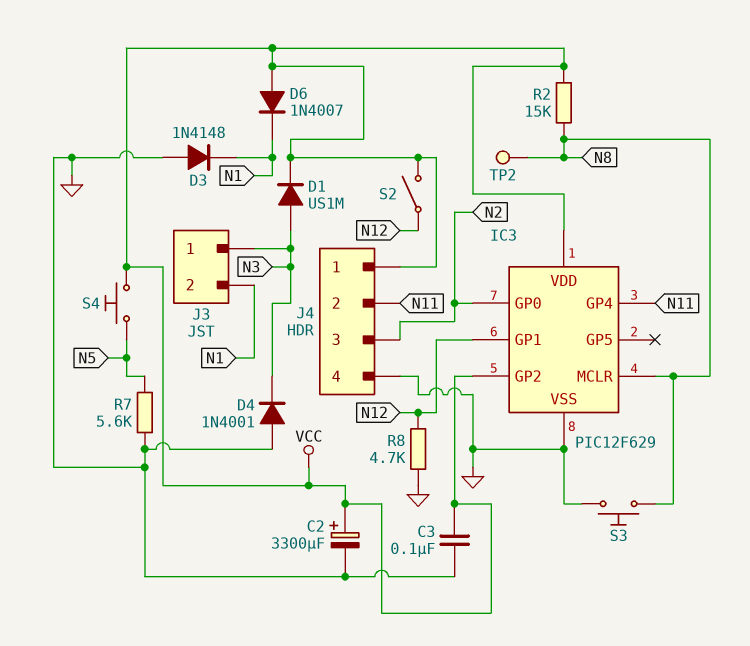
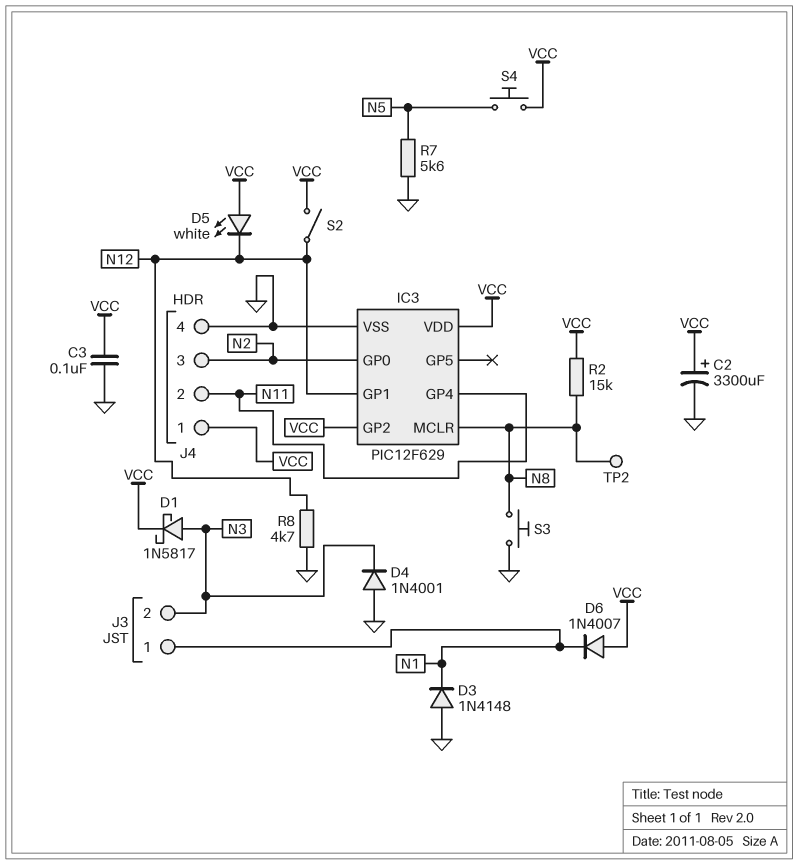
D1: diode US1M (A N3, K VCC) -> schottky 1N5817 (A N3, K VCC)
D5: none -> LED white (A VCC, K N12)
J3 pin 1: N3 -> N1
J3 pin 2: N1 -> N3

